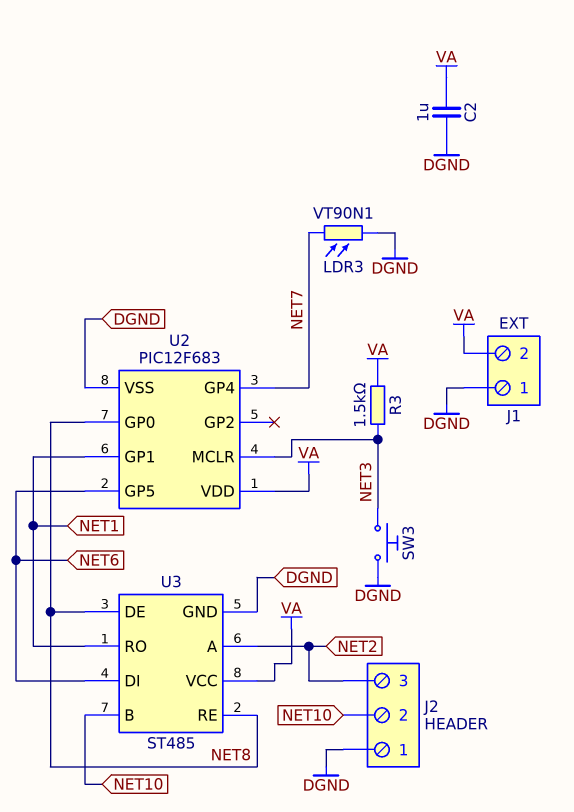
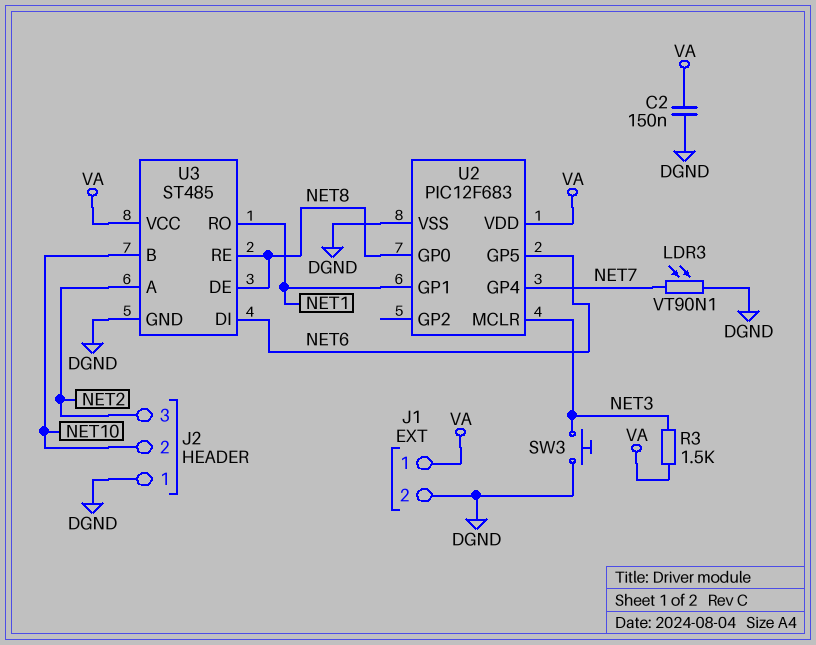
C2: 1uF (DGND, VA) -> 150nF (DGND, VA)
J1 pin 1: DGND -> VA
J1 pin 2: VA -> DGND

